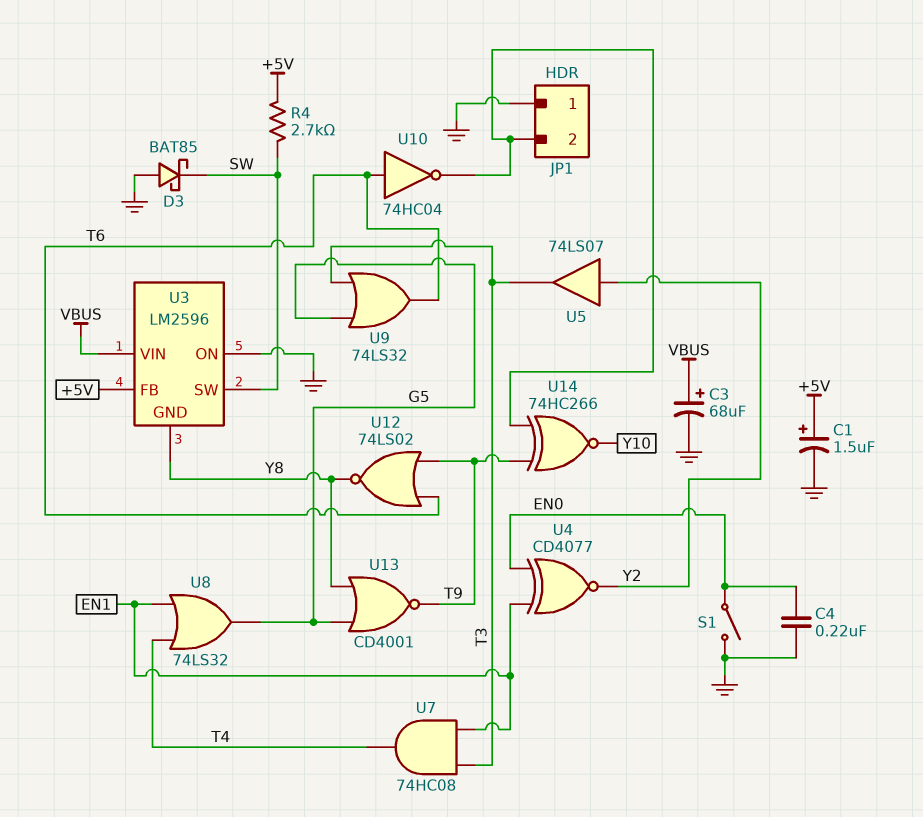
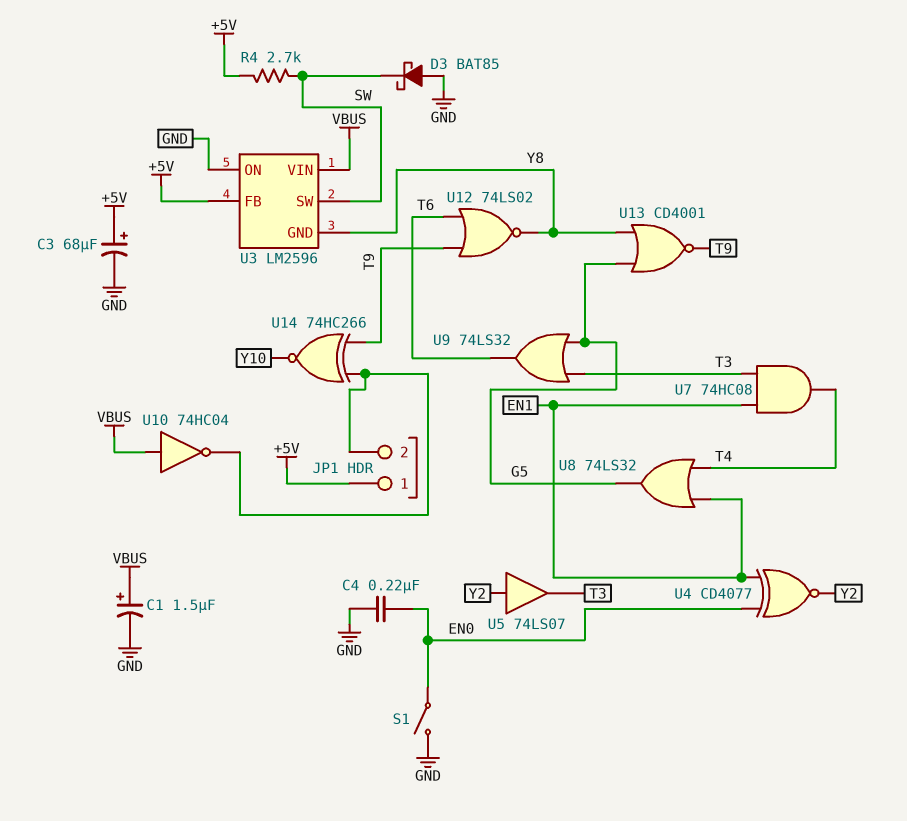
C1: 1.5uF (plus +5V, minus GND) -> 1.5uF (plus VBUS, minus GND)
C3: 68uF (plus VBUS, minus GND) -> 68uF (plus +5V, minus GND)
JP1 pin 1: GND -> +5V
U10: NOT 74HC04 (in T6, out JP1/2) -> NOT 74HC04 (in VBUS, out JP1/2)

